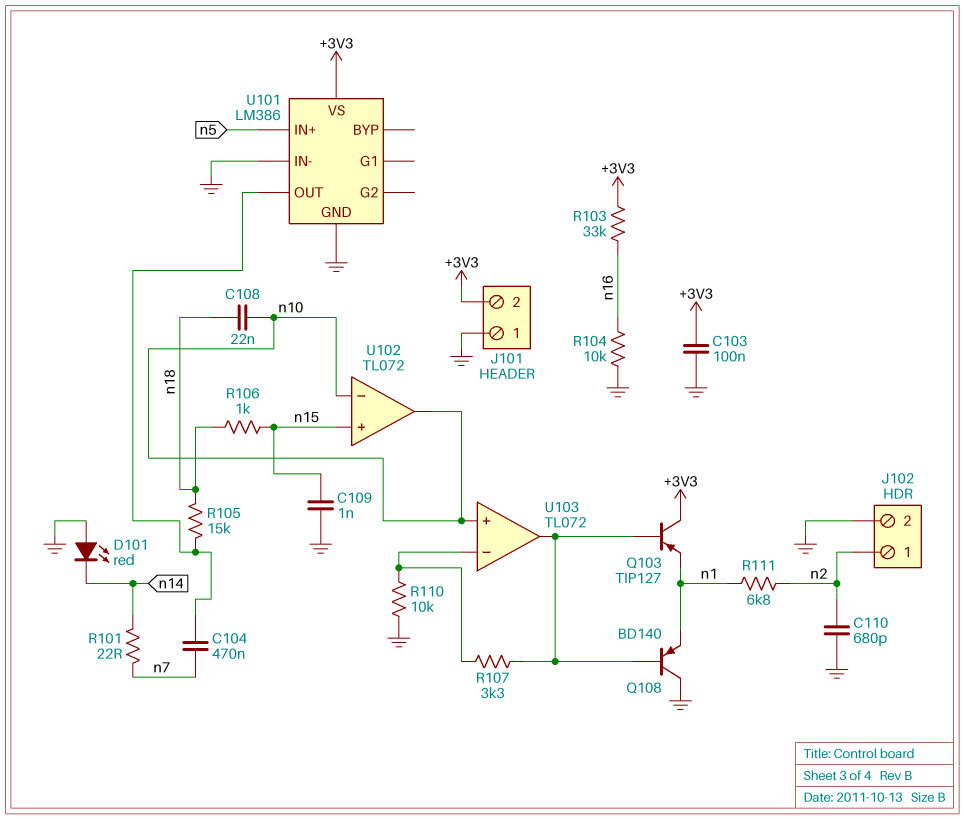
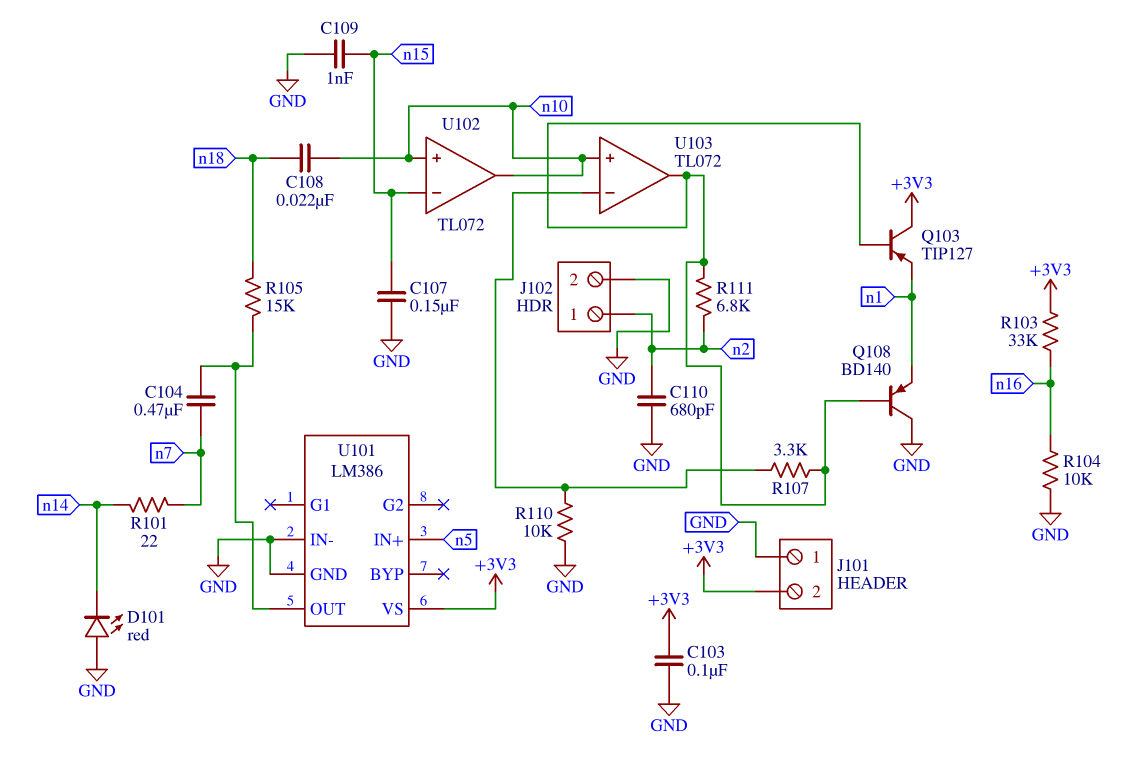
C107: none -> 150nF (GND, n15)
R106: 1k (n15, n18) -> none
R111: 6.8k (n1, n2) -> 6.8k (U103/out, n2)
U102 pin in+: n15 -> n10
U102 pin in-: n10 -> n15

